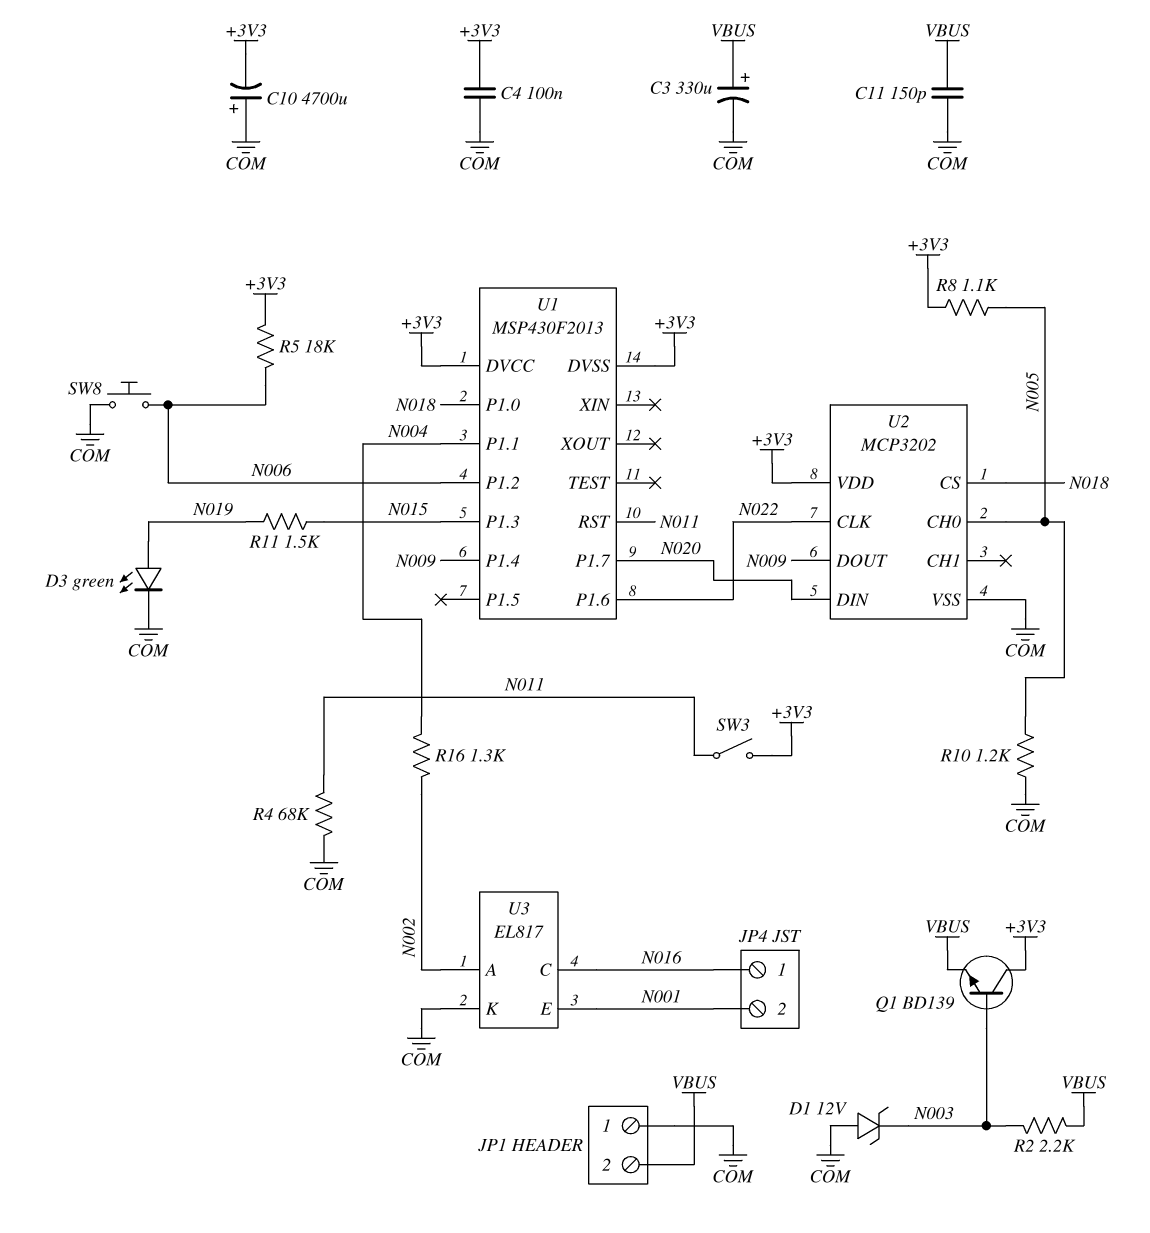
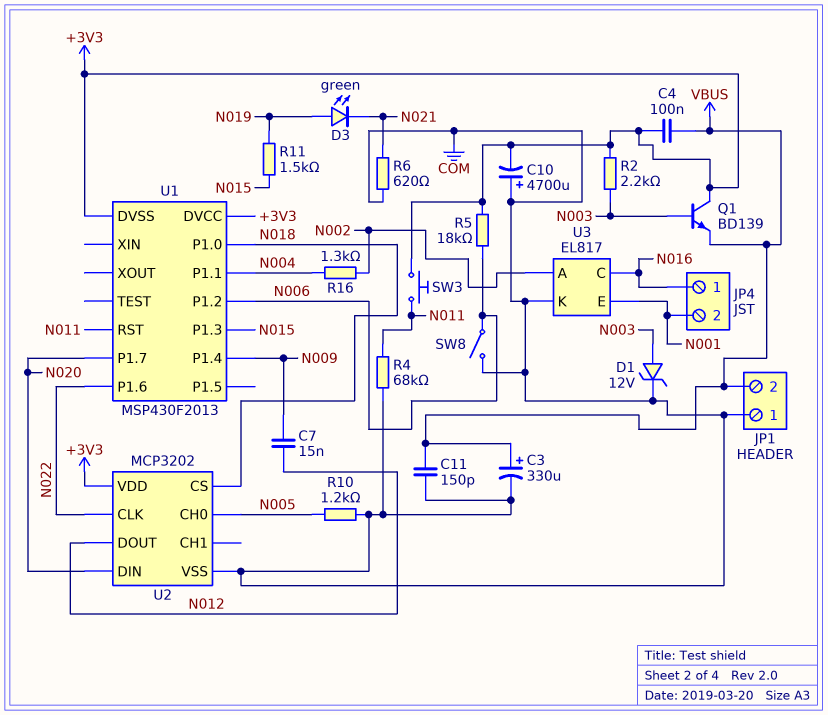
C4: 100nF (+3V3, COM) -> 100nF (+3V3, VBUS)
C7: none -> 15nF (N009, N012)
D1: zener 12V (A COM, K N003) -> zener 12V (A N003, K COM)
D3: LED green (A N019, K COM) -> LED green (A N019, K N021)
R2: 2.2k (N003, VBUS) -> 2.2k (+3V3, N003)
R6: none -> 620 (COM, N021)
R8: 1.1k (+3V3, N005) -> none
SW3: switch (+3V3, N011) -> button (+3V3, N011)
SW8: button (COM, N006) -> switch (COM, N006)
U2 pin DOUT: N009 -> N012

